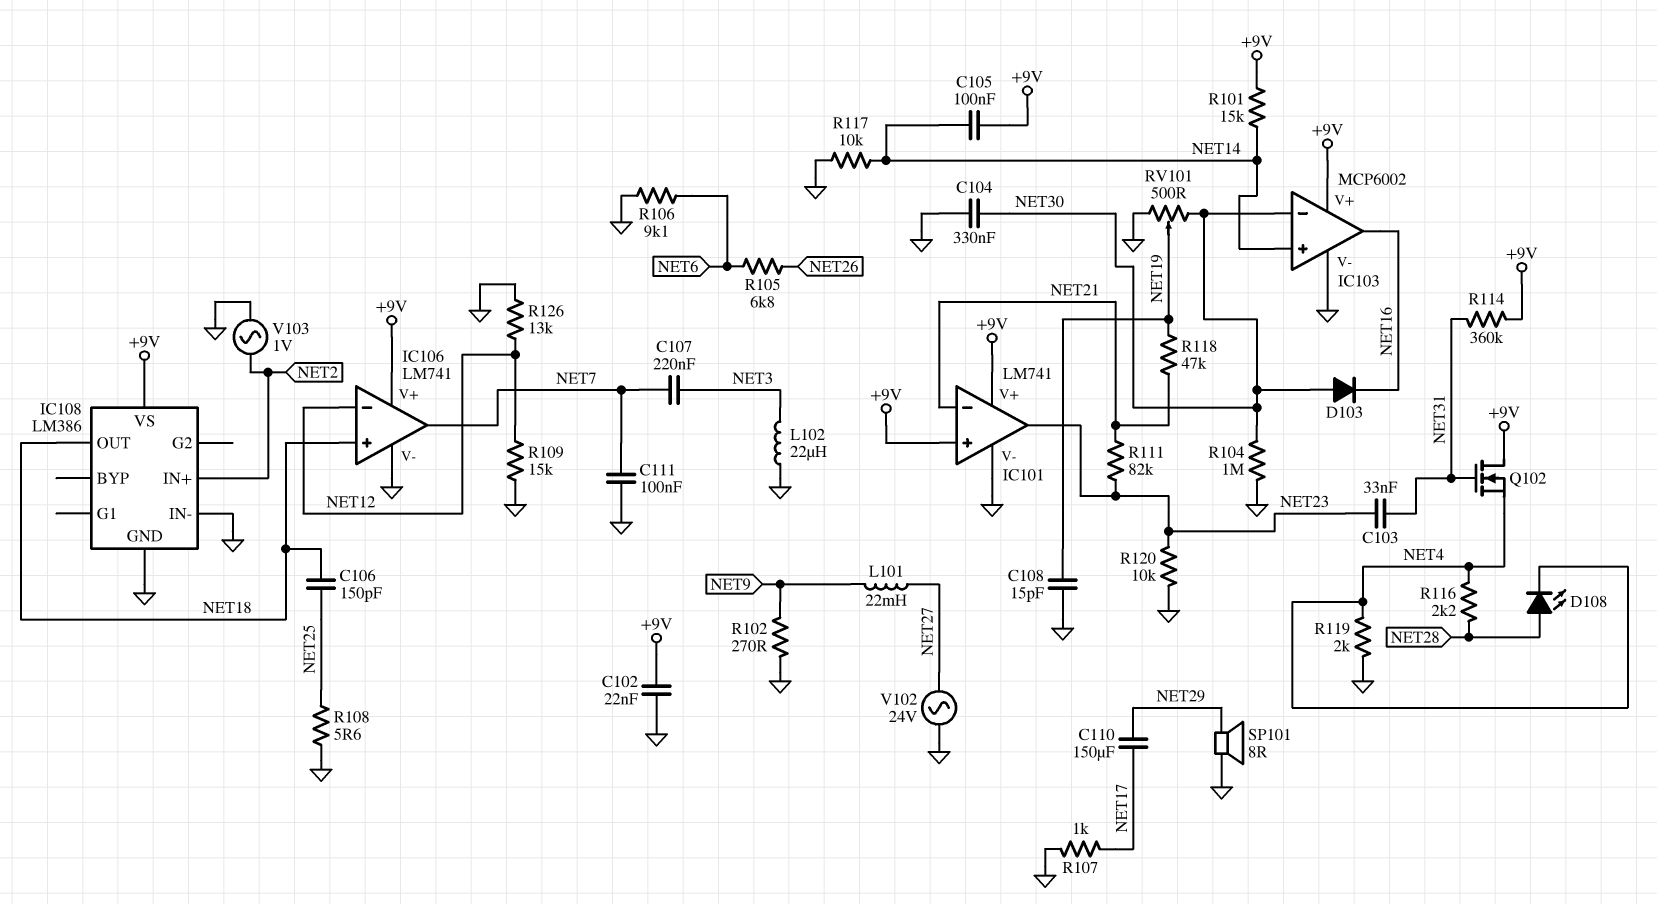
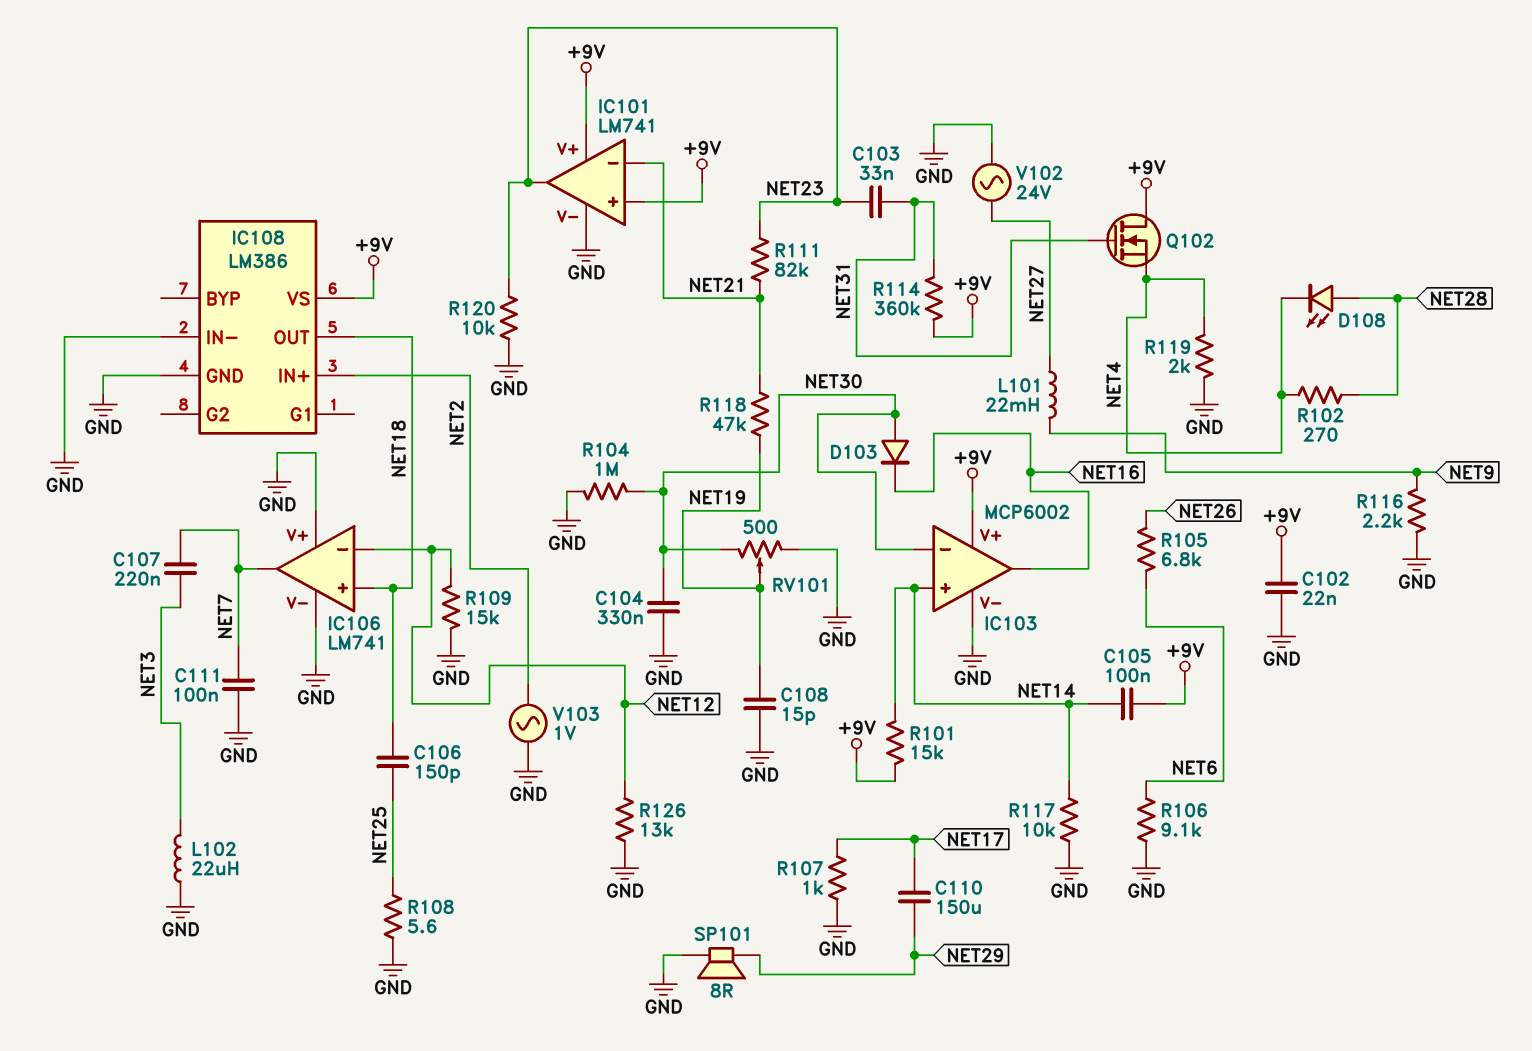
IC106 pin V+: +9V -> GND
R102: 270 (GND, NET9) -> 270 (NET4, NET28)
R116: 2.2k (NET4, NET28) -> 2.2k (GND, NET9)

